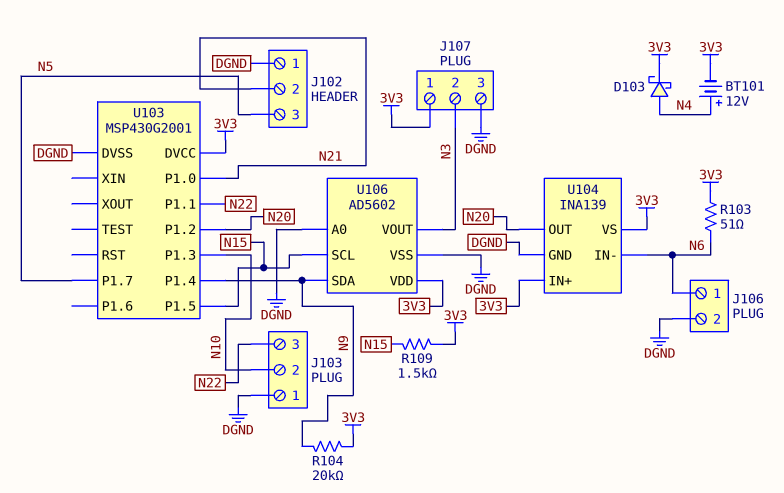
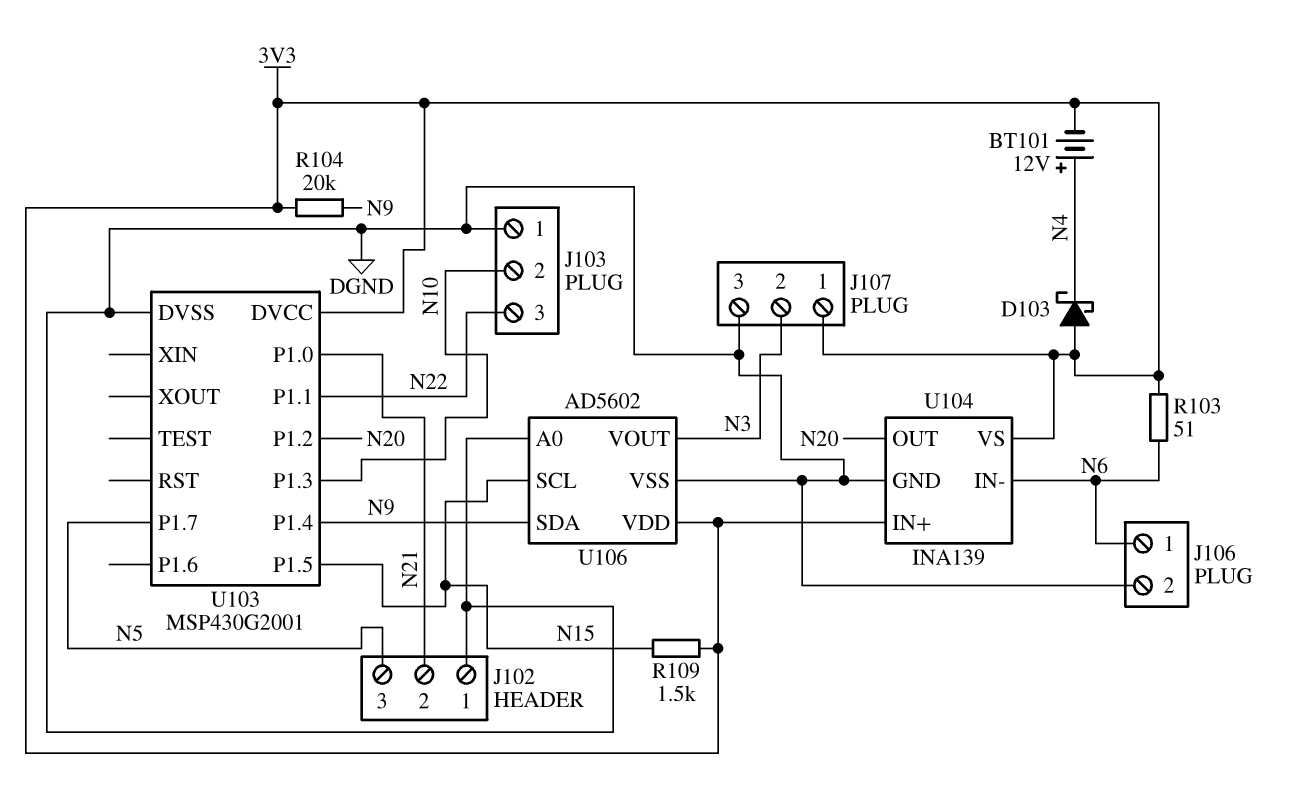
D103: schottky (A N4, K 3V3) -> schottky (A 3V3, K N4)

